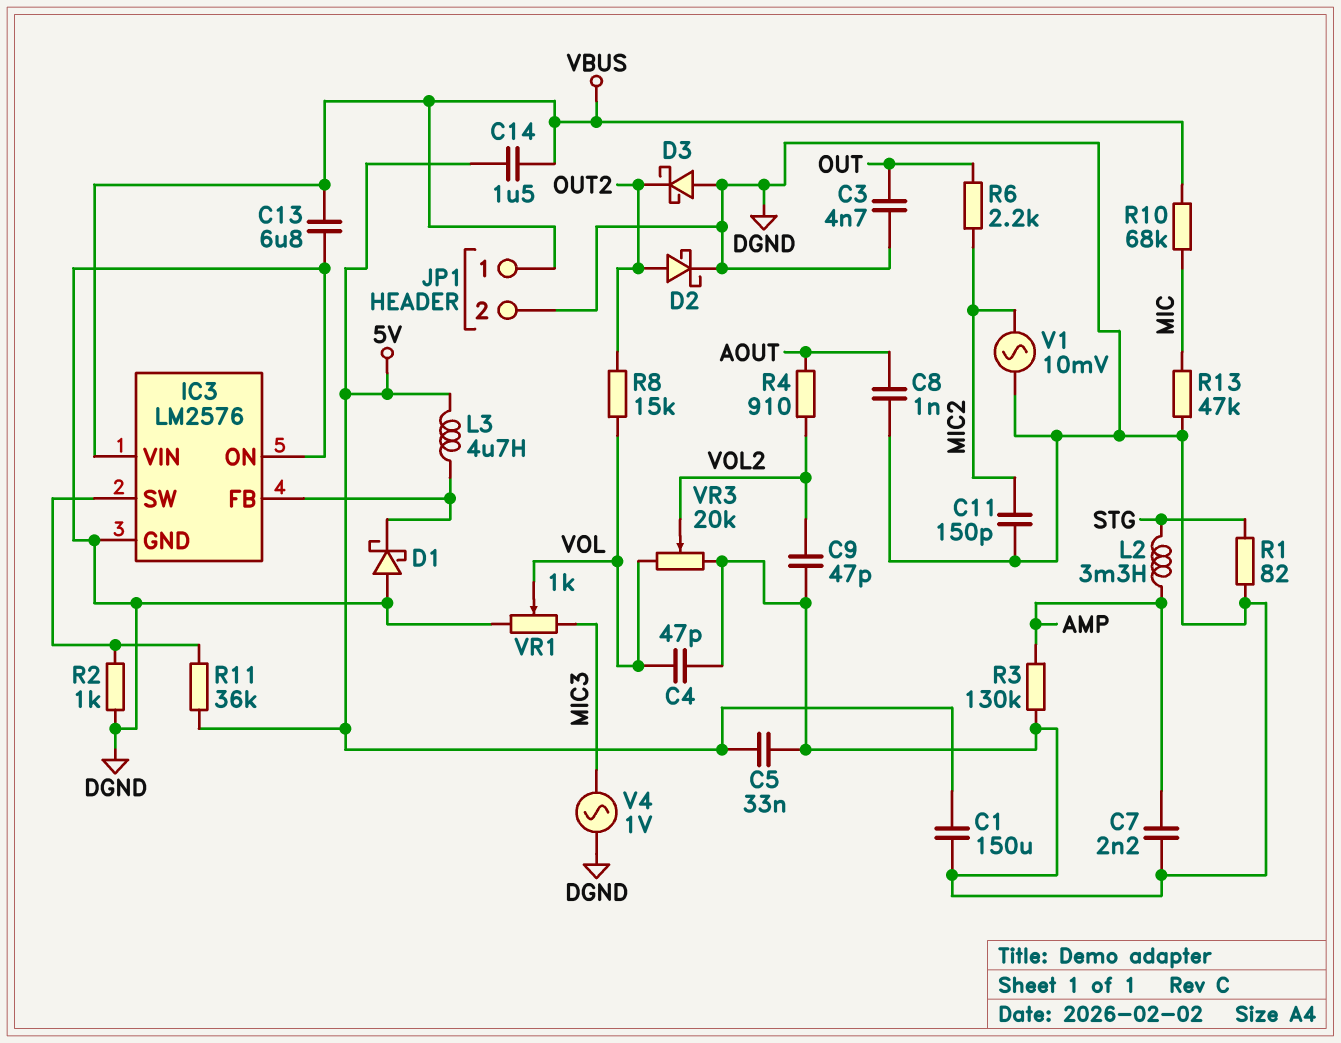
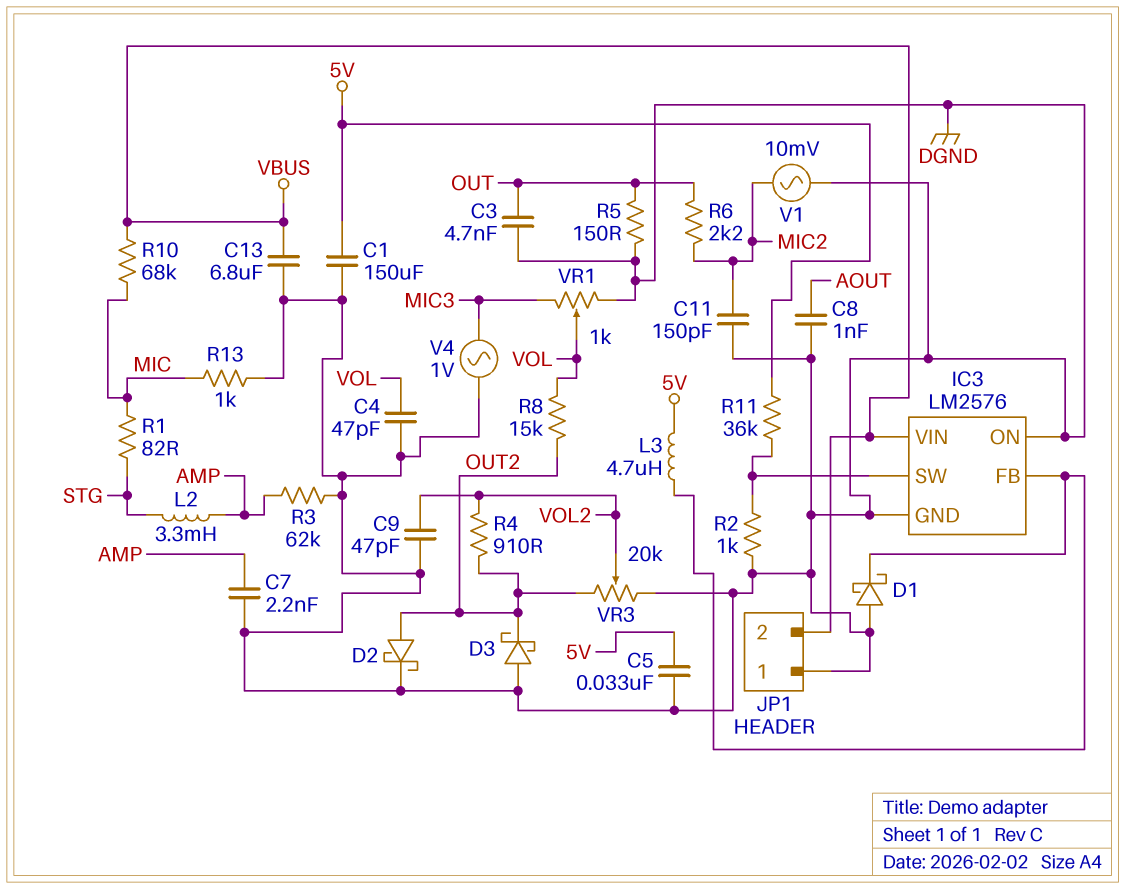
C14: 1.5uF (5V, VBUS) -> none
JP1 pin 1: VBUS -> DGND
JP1 pin 2: DGND -> VBUS
R1: 82 (DGND, STG) -> 82 (MIC, STG)
R3: 130k (AMP, DGND) -> 62k (AMP, DGND)
R4: 910 (AOUT, VOL2) -> 910 (OUT2, VOL2)
R5: none -> 150 (DGND, OUT)
R13: 47k (DGND, MIC) -> 1k (DGND, MIC)
VR3: 20k (DGND, VOL, wiper VOL2) -> 20k (DGND, OUT2, wiper VOL2)

